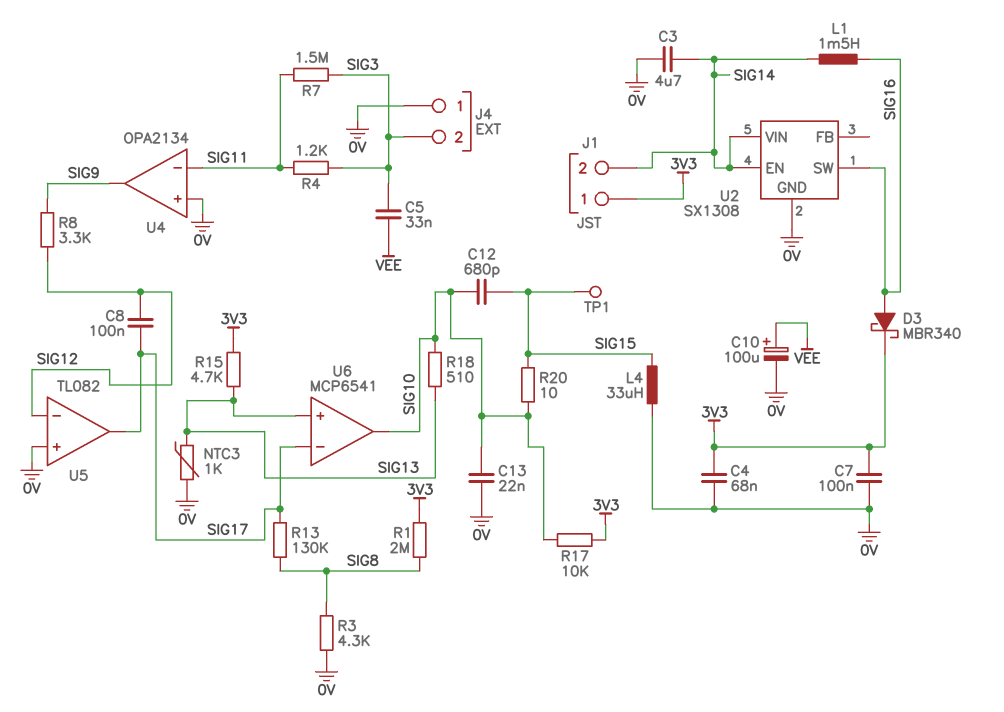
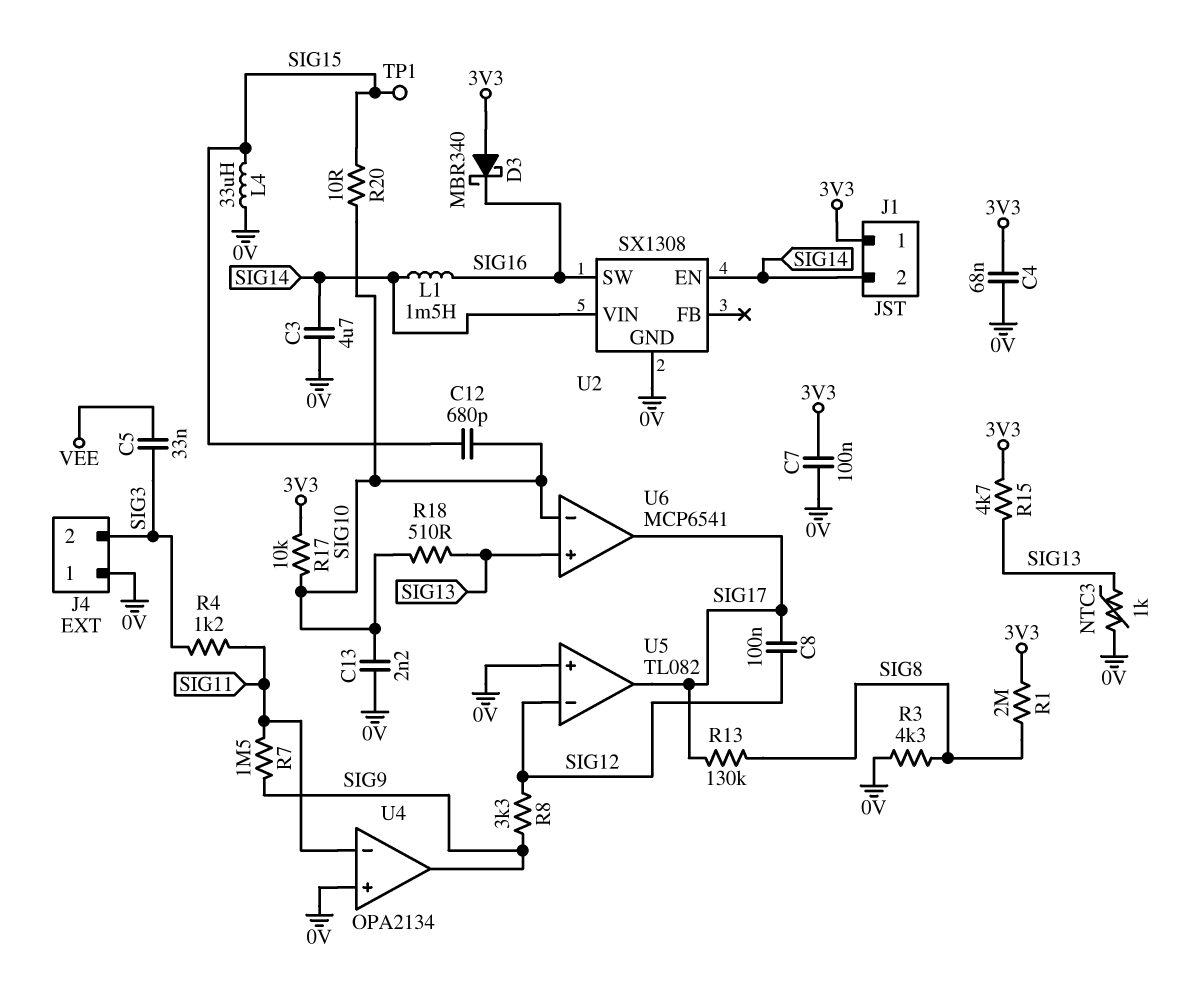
C10: 100uF (plus VEE, minus 0V) -> none
C13: 22nF (0V, SIG10) -> 2.2nF (0V, SIG10)
D3: schottky MBR340 (A SIG16, K 3V3) -> schottky MBR340 (A 3V3, K SIG16)
R7: 1.5M (SIG3, SIG11) -> 1.5M (SIG9, SIG11)
U6 pin in-: SIG17 -> SIG10
U6 pin out: SIG10 -> SIG17

